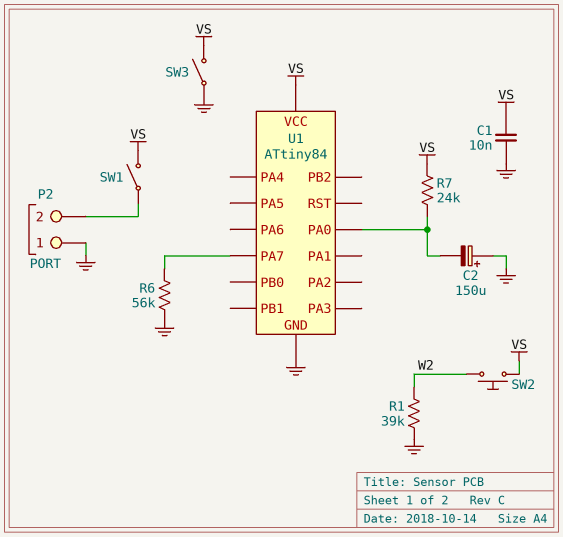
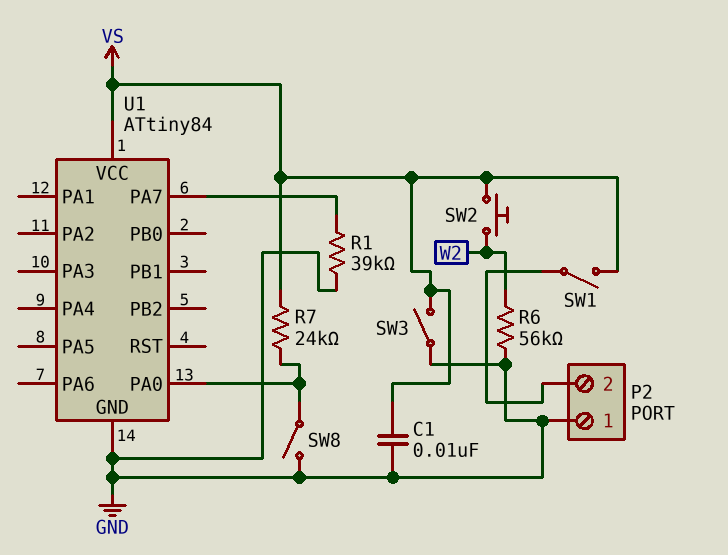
C2: 150uF (plus GND, minus U1/PA0) -> none
R1: 39k (GND, W2) -> 39k (GND, U1/PA7)
R6: 56k (GND, U1/PA7) -> 56k (GND, W2)
SW8: none -> switch (GND, U1/PA0)

